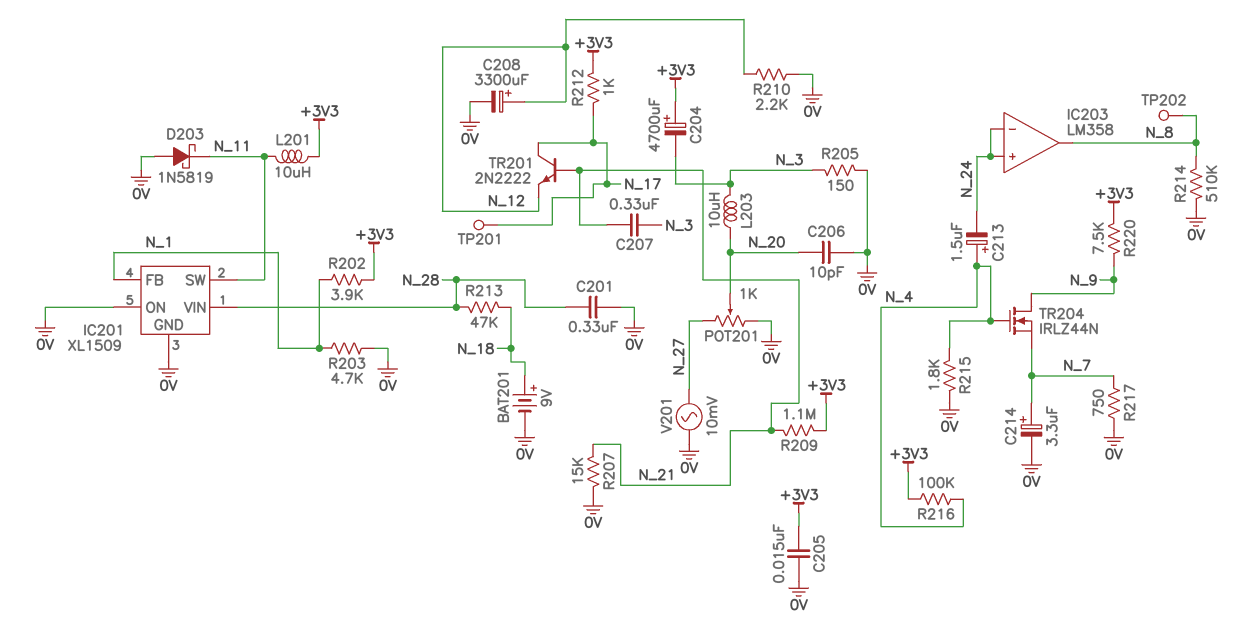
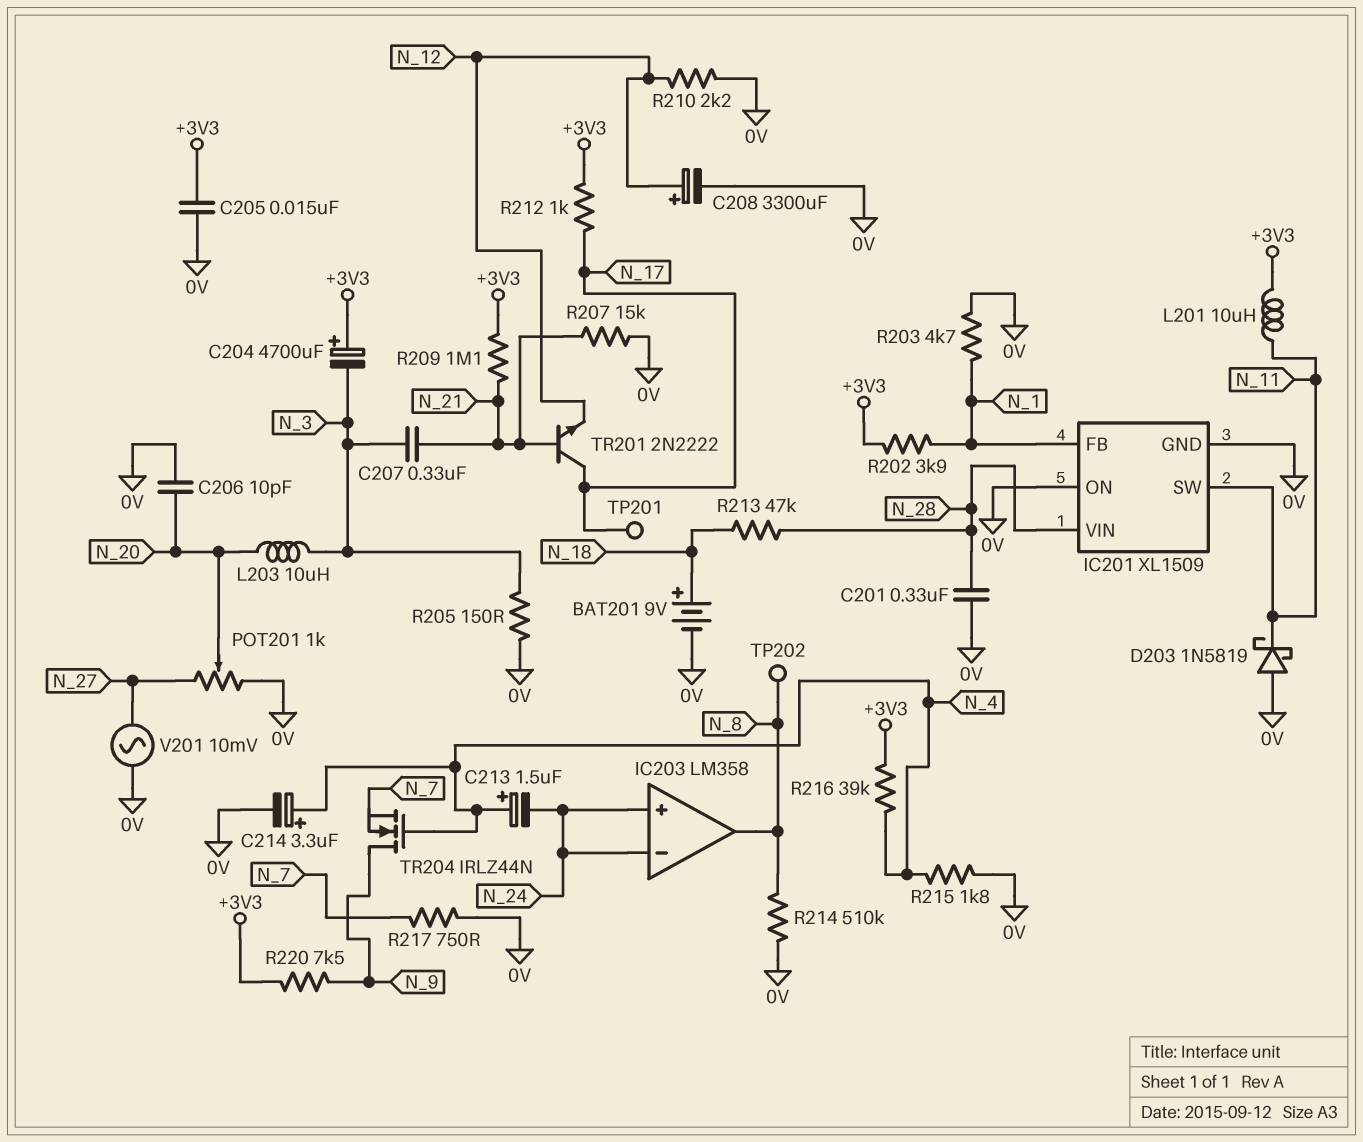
C214: 3.3uF (plus N_7, minus 0V) -> 3.3uF (plus N_4, minus 0V)
R216: 100k (+3V3, N_4) -> 39k (+3V3, N_4)

